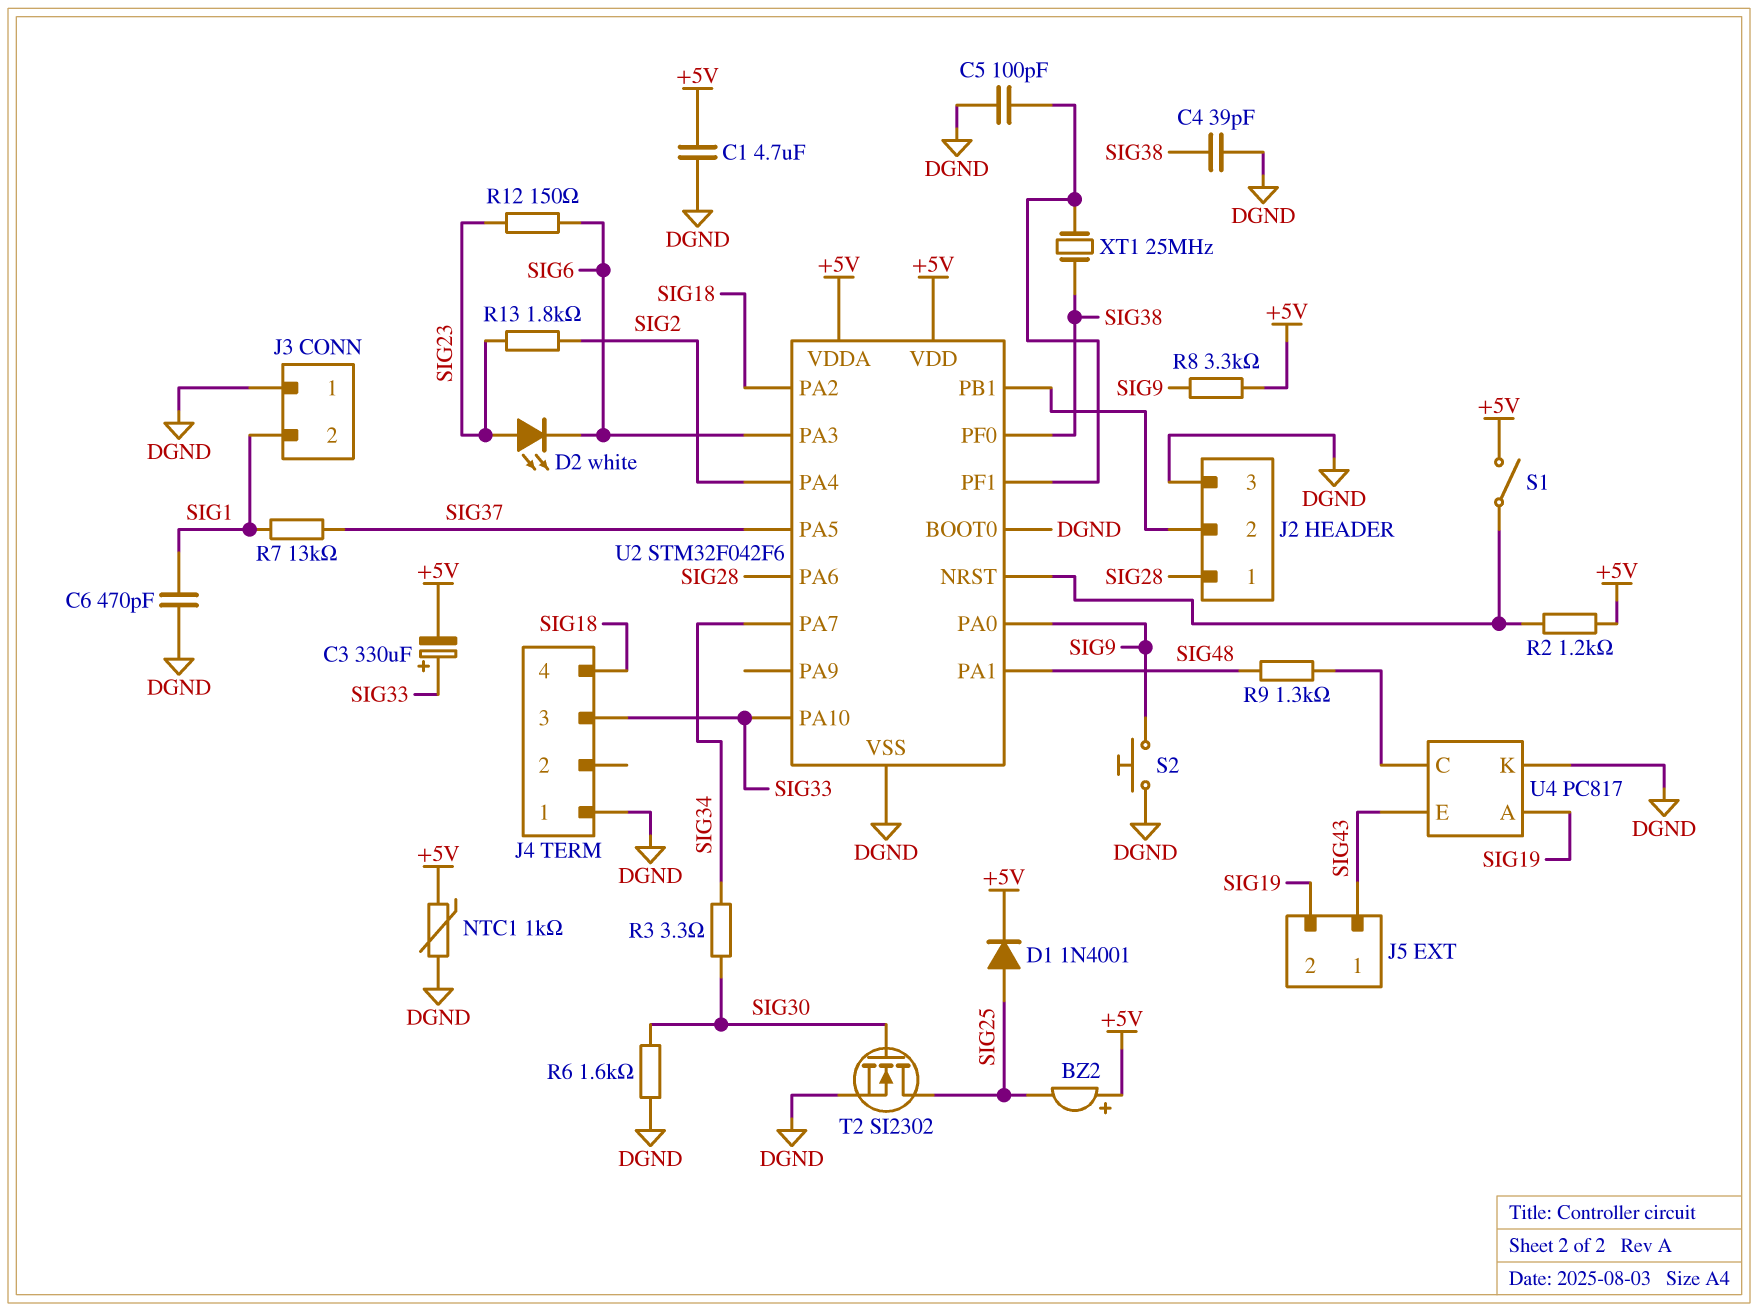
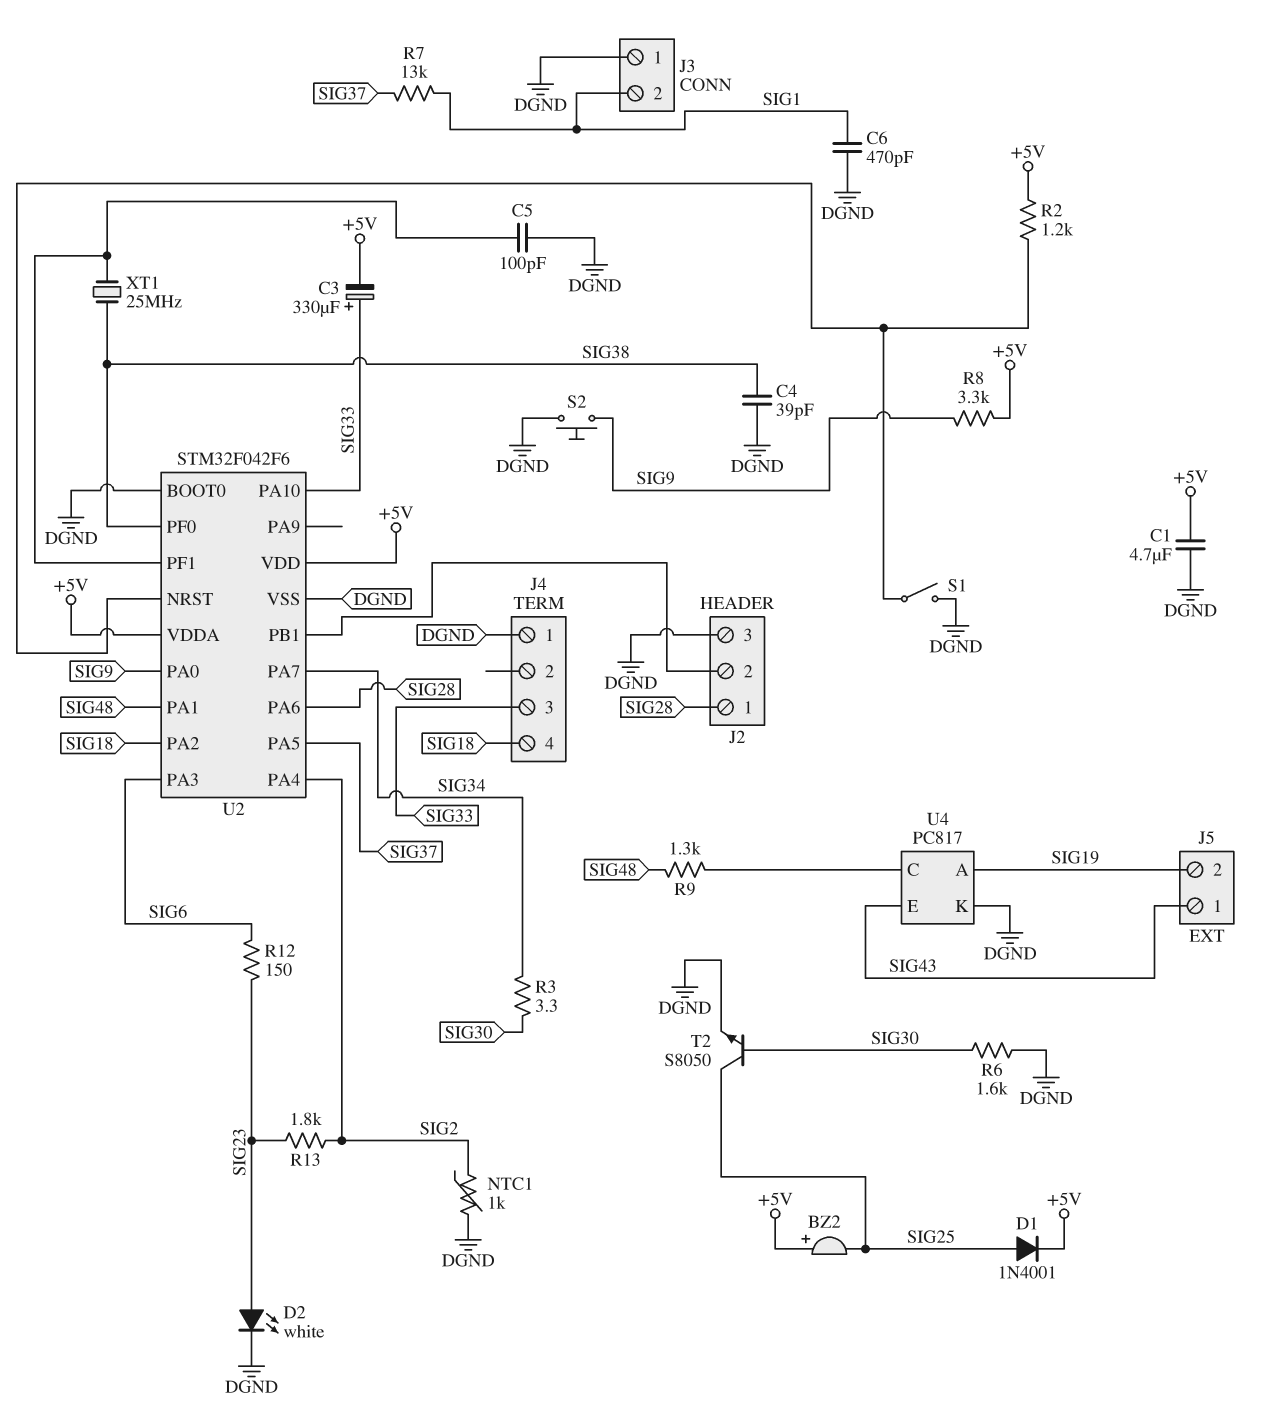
D2: LED white (A SIG23, K SIG6) -> LED white (A SIG23, K DGND)
NTC1: 1k (+5V, DGND) -> 1k (DGND, SIG2)
S1: switch (+5V, U2/NRST) -> switch (DGND, U2/NRST)
T2: NMOS SI2302 (G SIG30, D SIG25, S DGND) -> NPN S8050 (B SIG30, C SIG25, E DGND)

